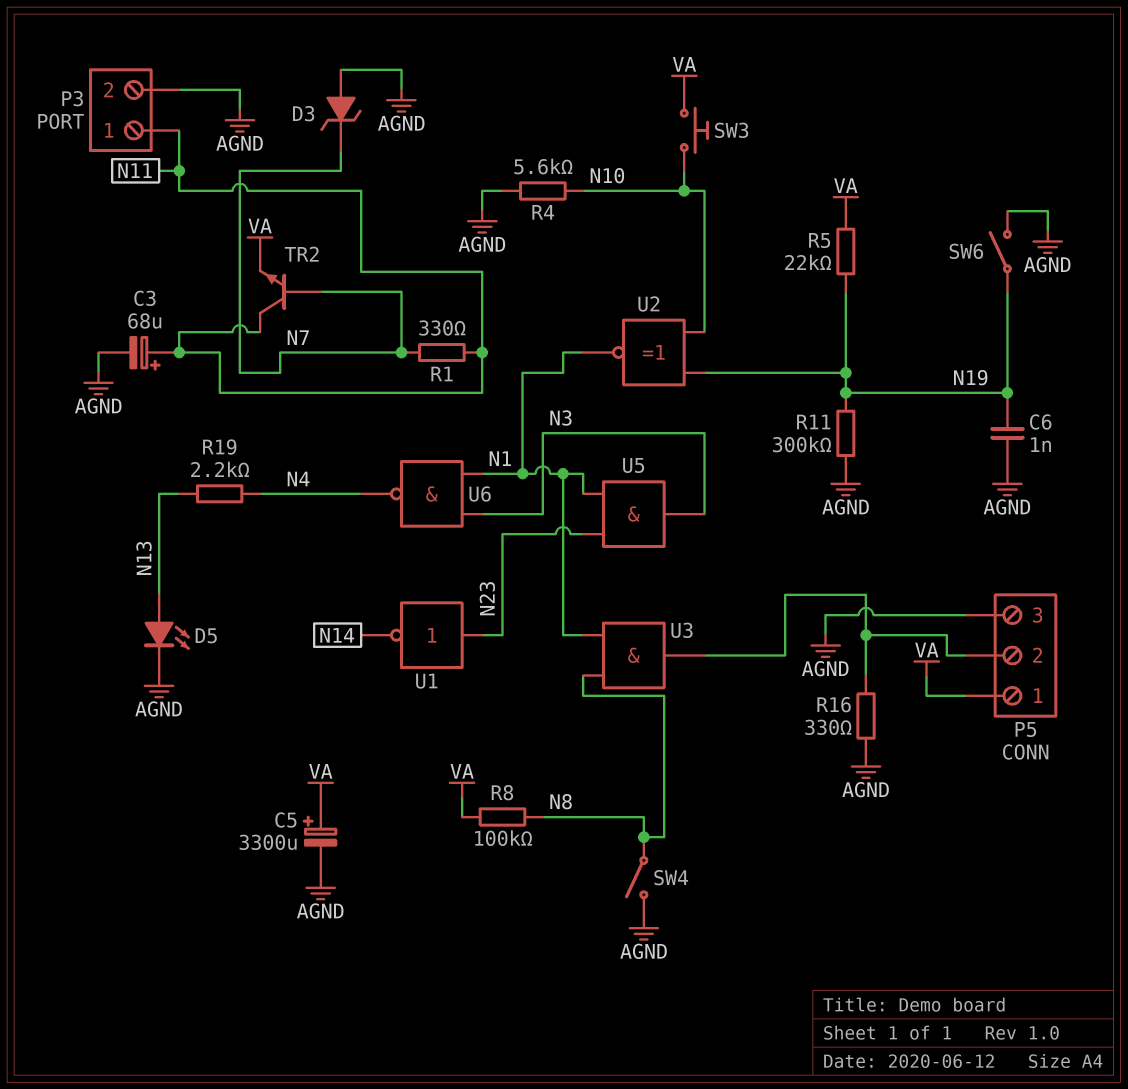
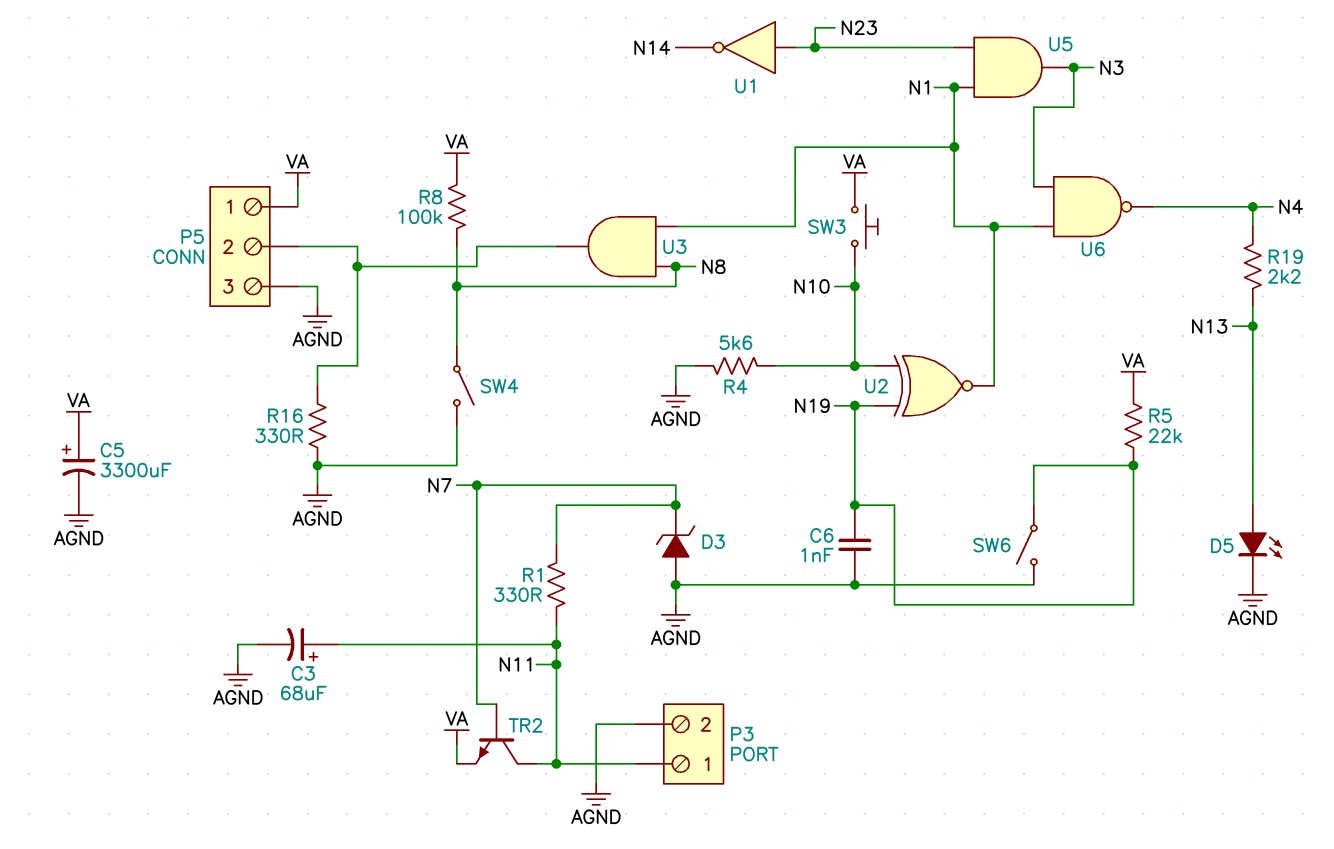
R11: 300k (AGND, N19) -> none

